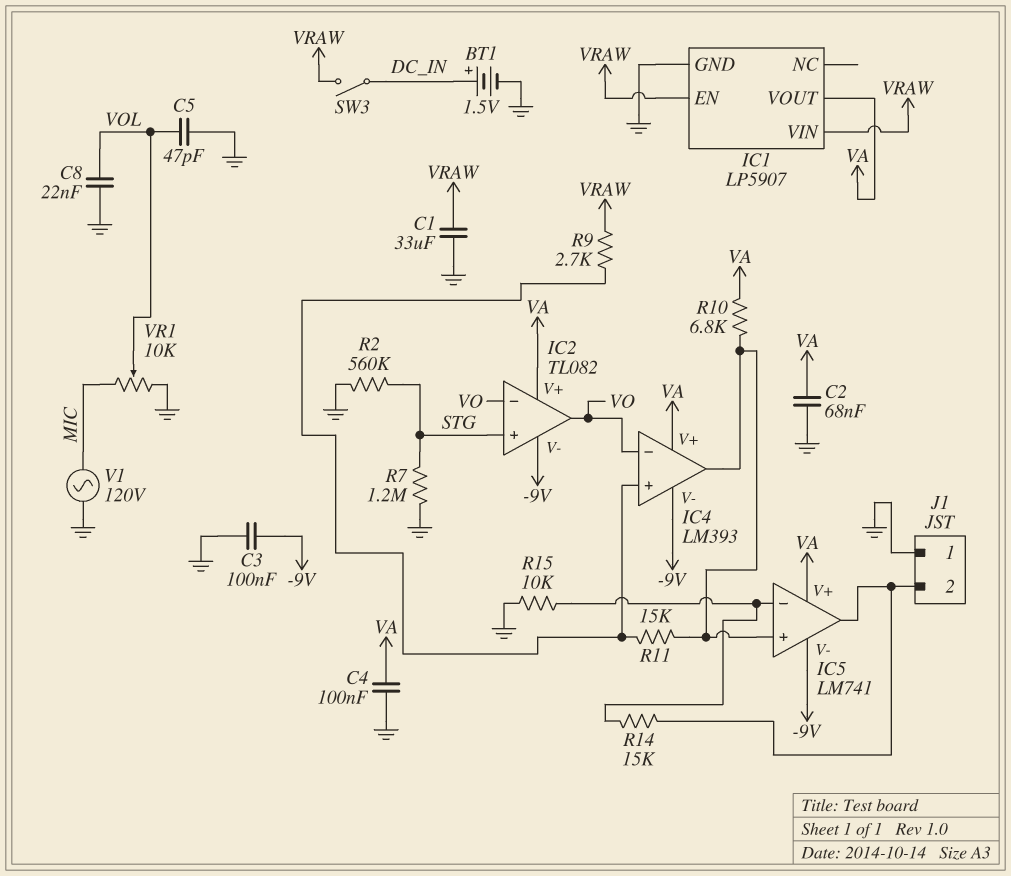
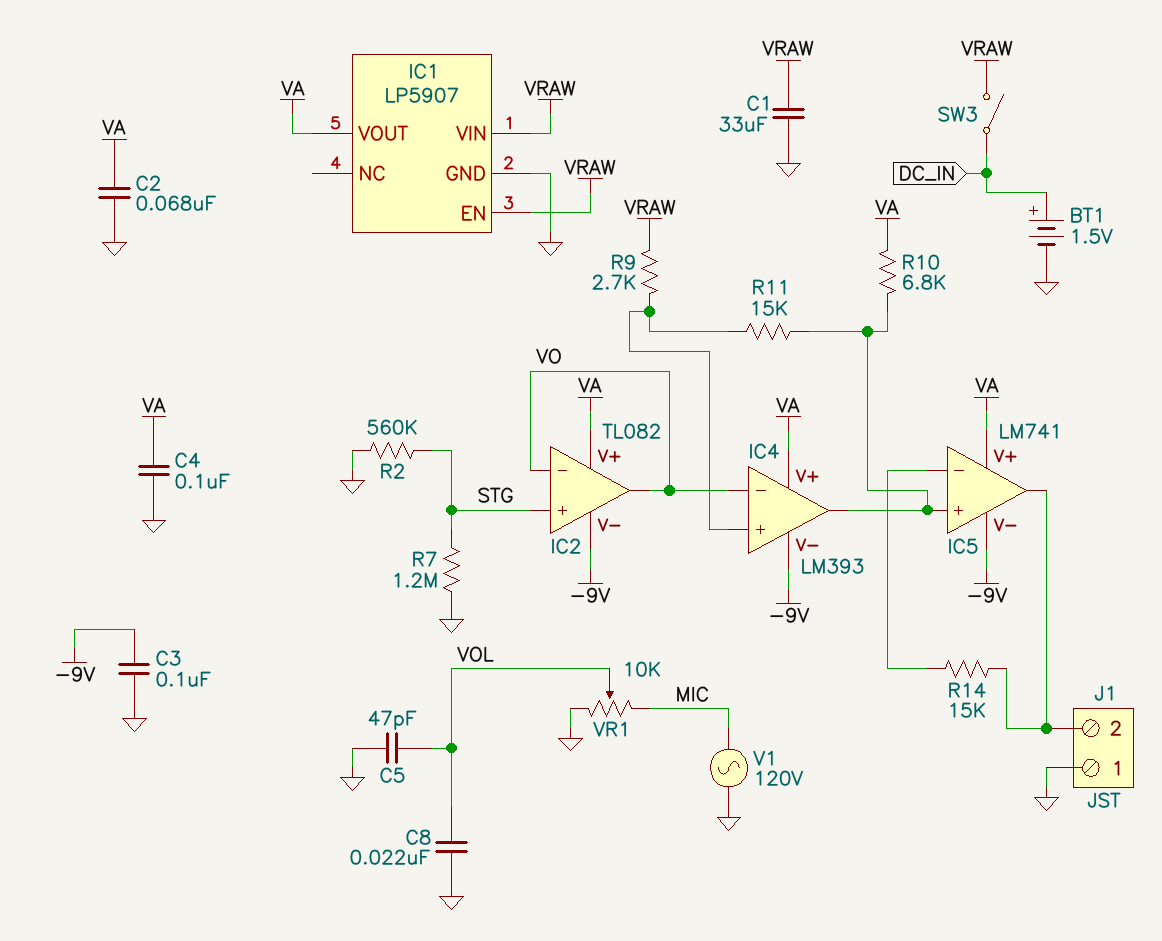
R15: 10k (GND, IC5/in-) -> none

